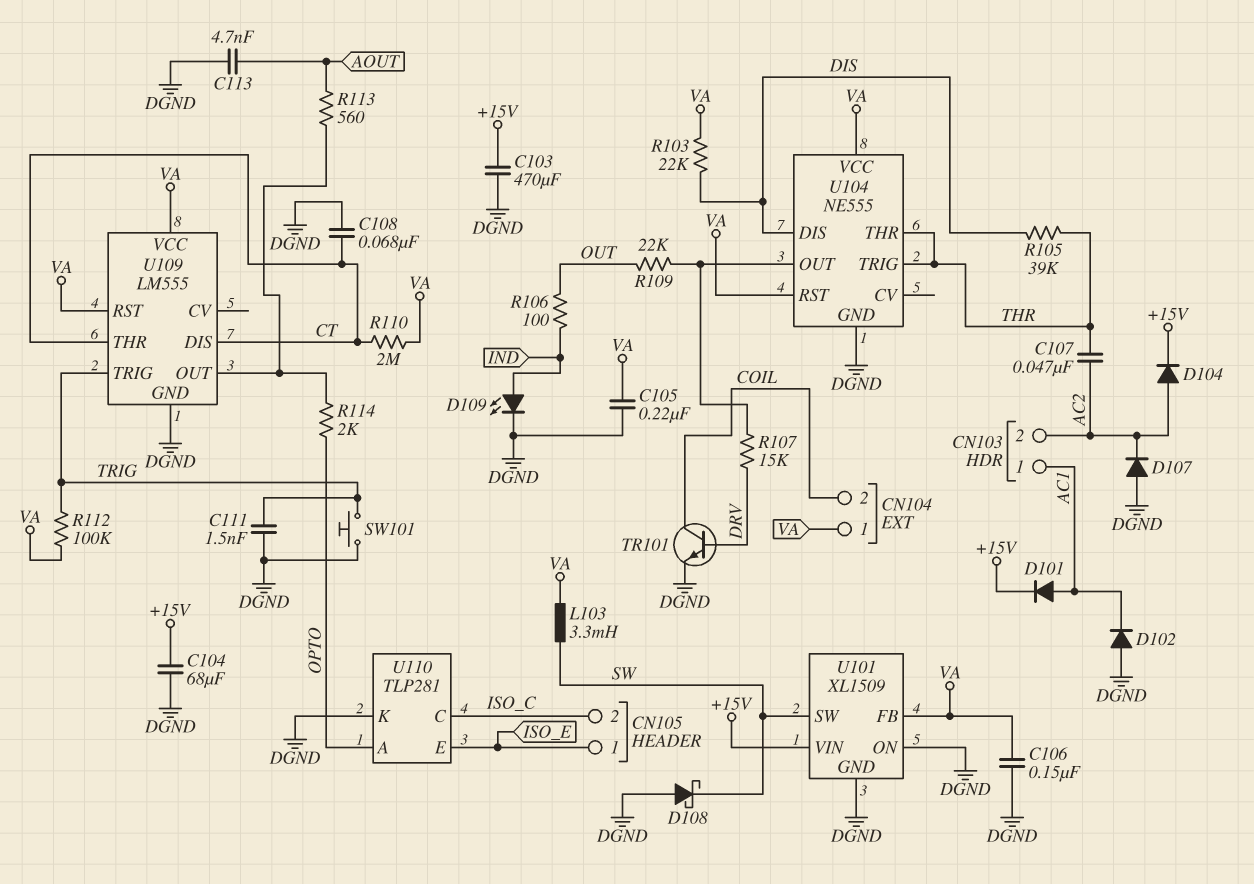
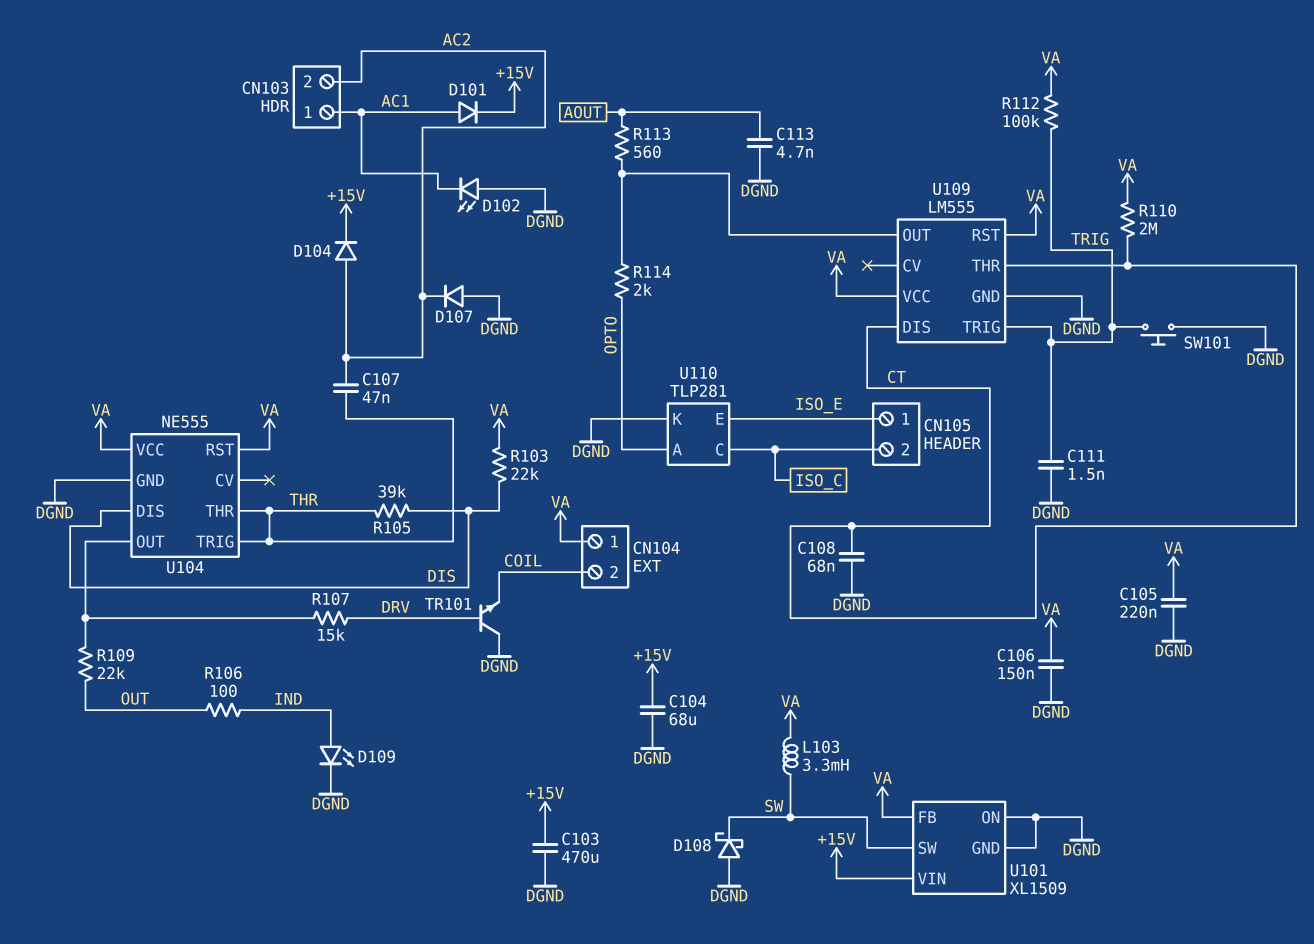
D102: diode (A DGND, K AC1) -> LED (A DGND, K AC1)
TR101: NPN (B DRV, C COIL, E DGND) -> NPN (B DRV, C DGND, E COIL)

